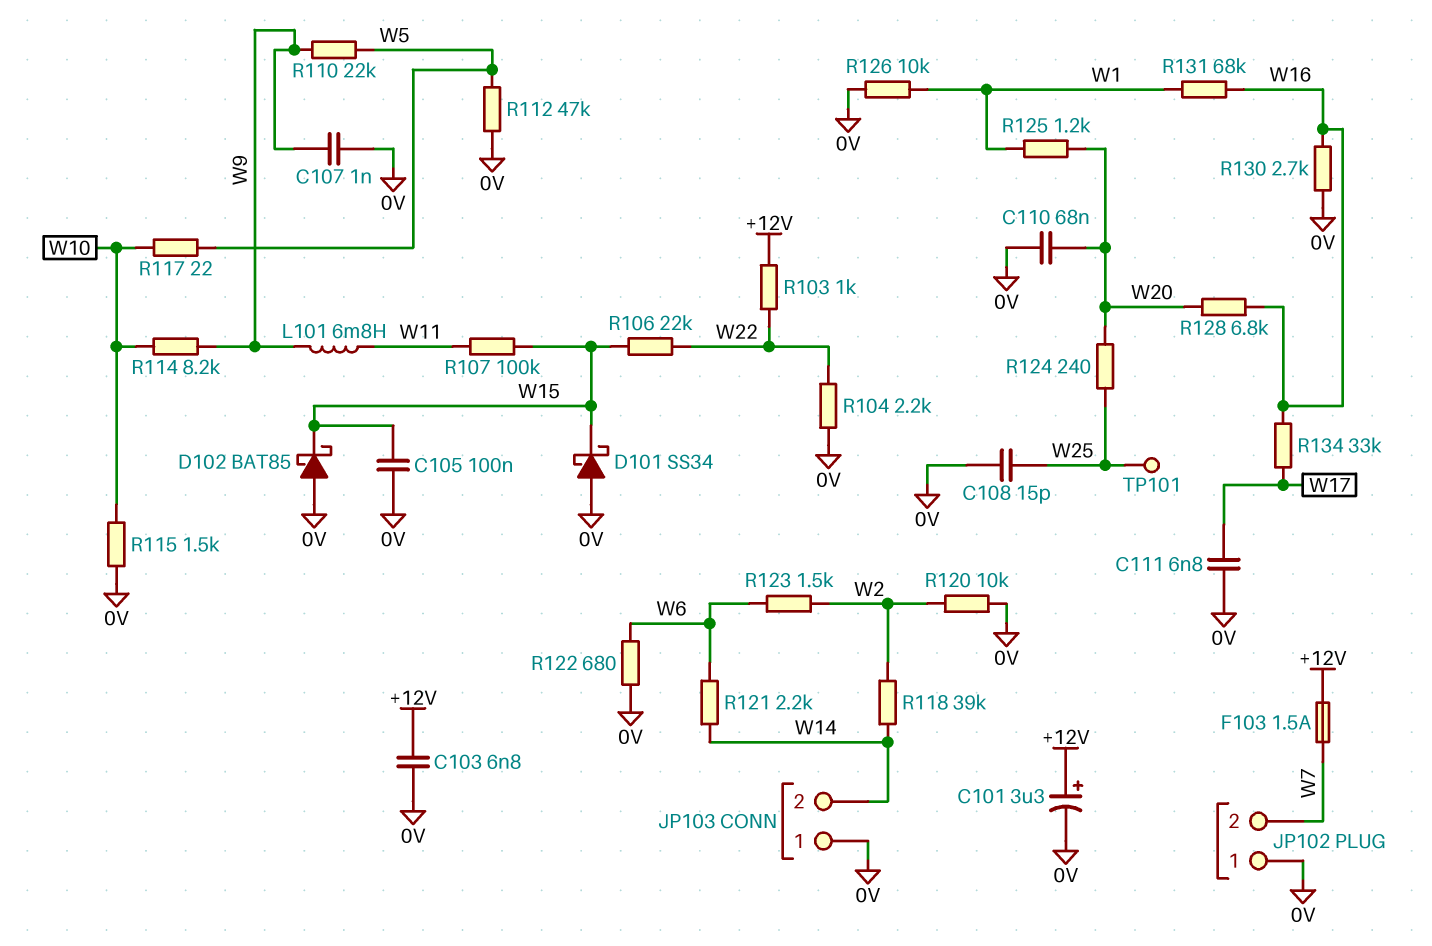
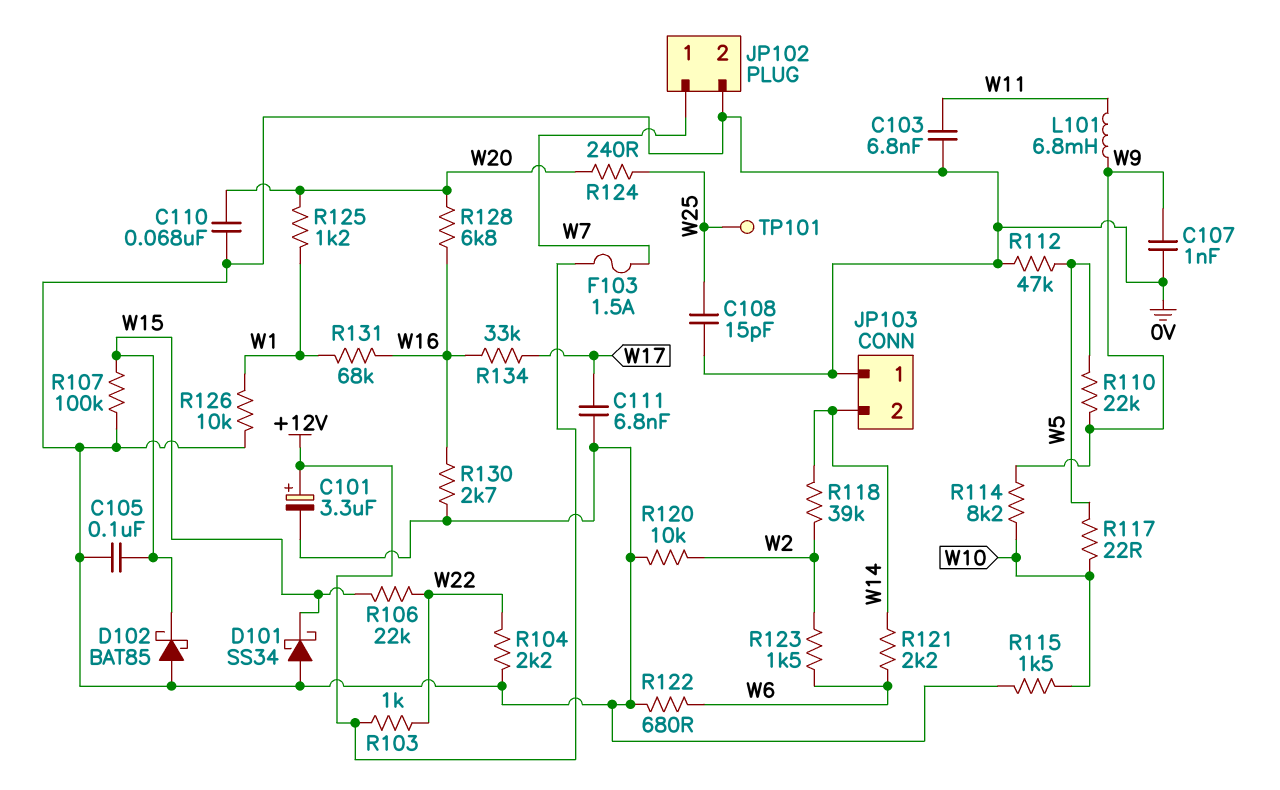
C103: 6.8nF (+12V, 0V) -> 6.8nF (0V, W11)
JP102 pin 1: 0V -> W7
JP102 pin 2: W7 -> 0V
R107: 100k (W11, W15) -> 100k (0V, W15)

